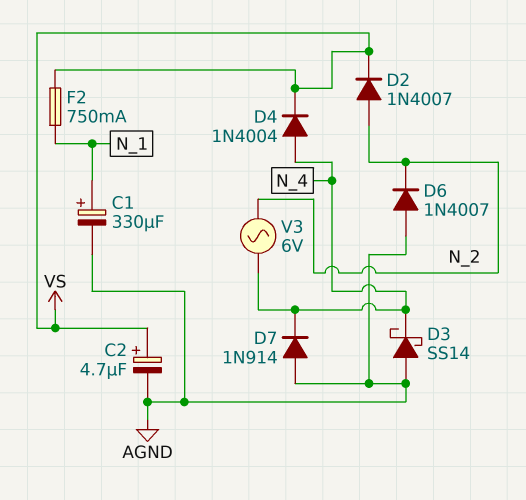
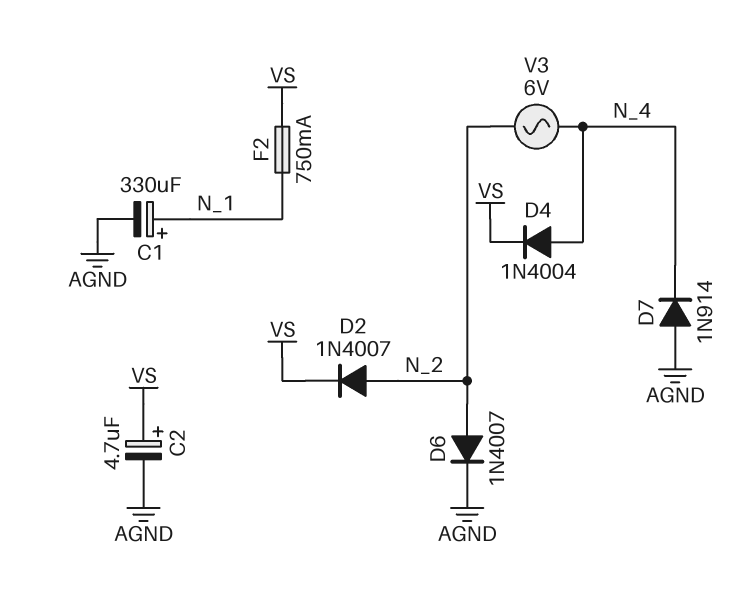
D3: schottky SS14 (A AGND, K N_4) -> none
D6: diode 1N4007 (A AGND, K N_2) -> diode 1N4007 (A N_2, K AGND)

